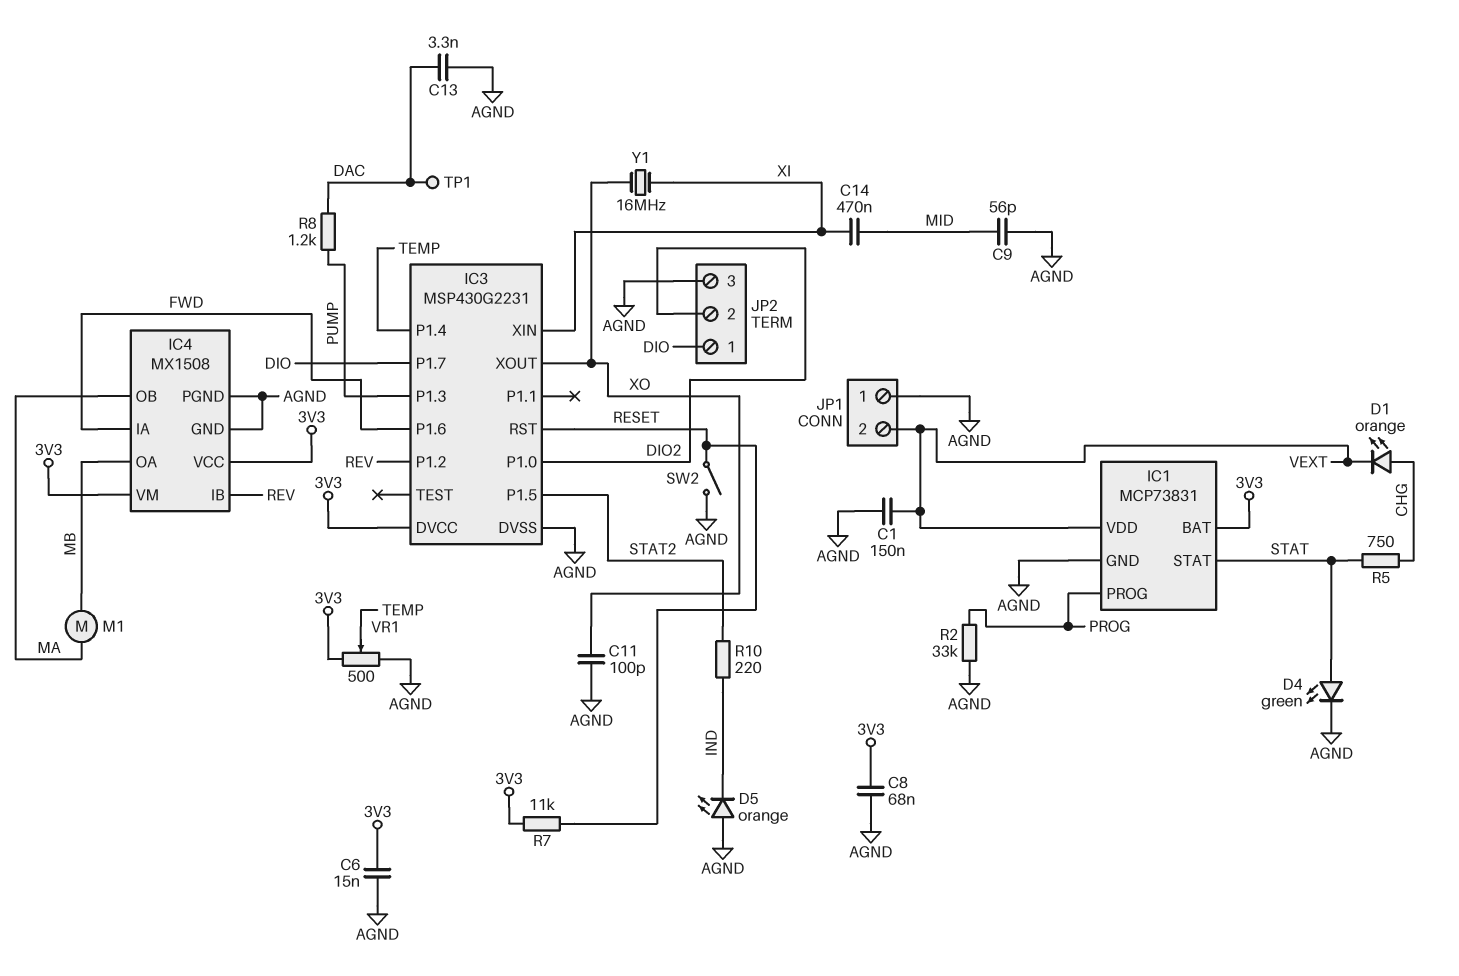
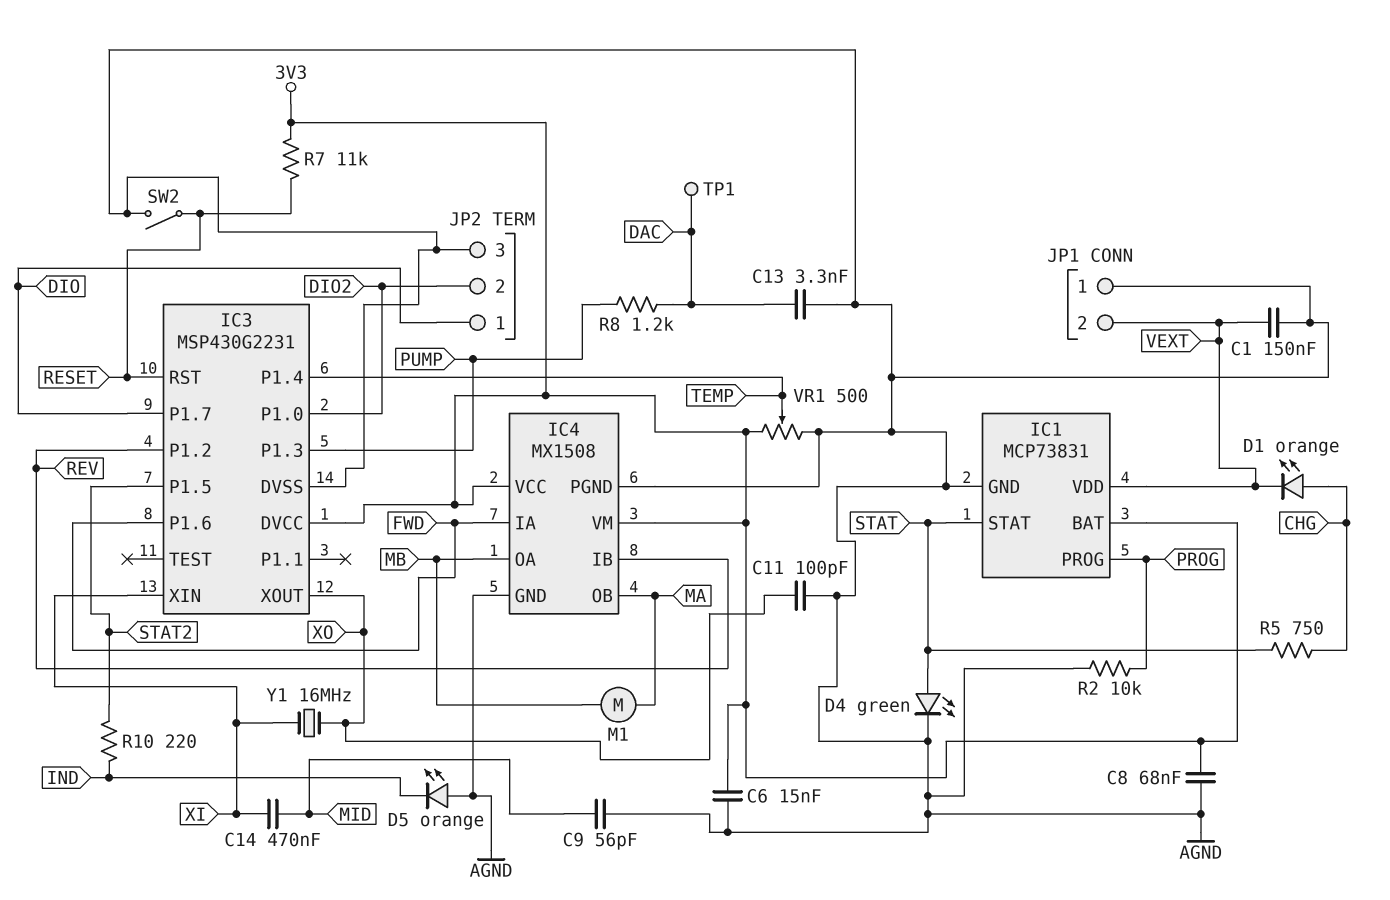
R2: 33k (AGND, PROG) -> 10k (AGND, PROG)

